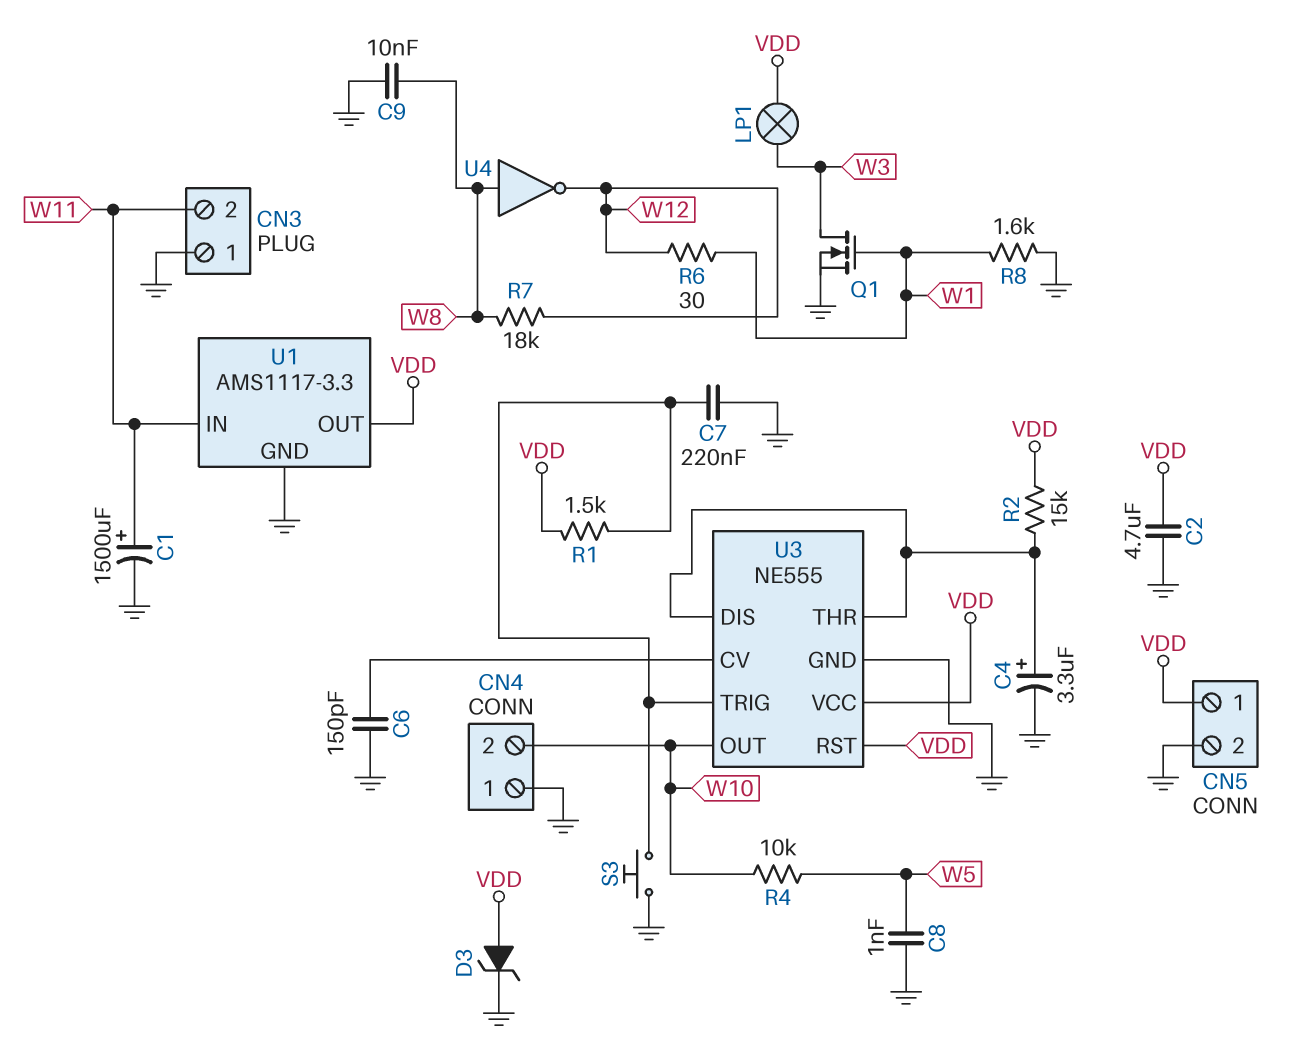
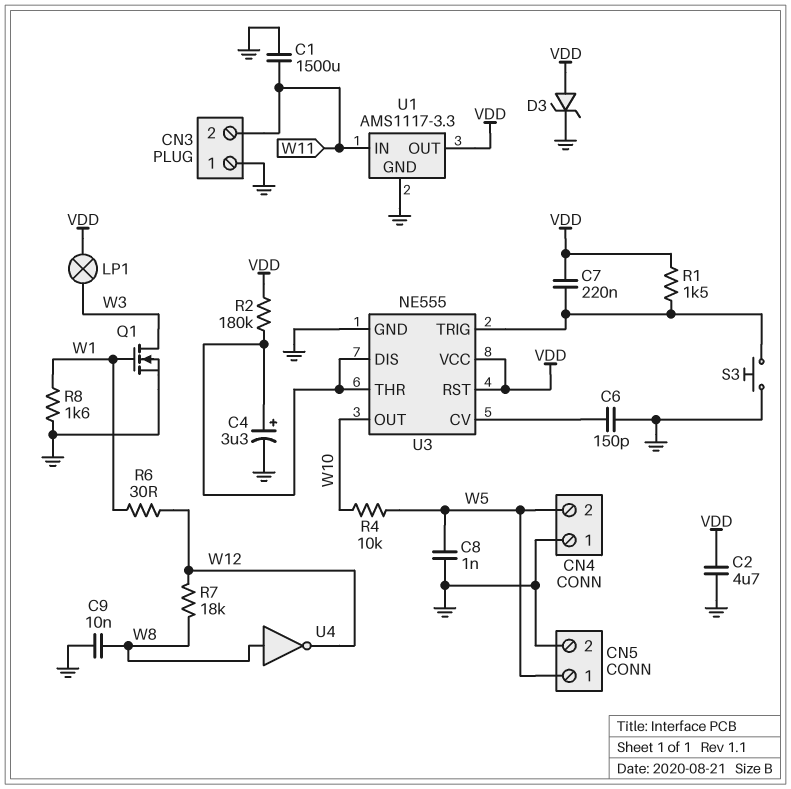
C1: 1500uF (plus W11, minus GND) -> 1500uF (GND, W11)
C7: 220nF (GND, U3/TRIG) -> 220nF (U3/TRIG, VDD)
CN4 pin 2: W10 -> W5
CN5 pin 1: VDD -> W5
R2: 15k (U3/DIS, VDD) -> 180k (U3/DIS, VDD)

